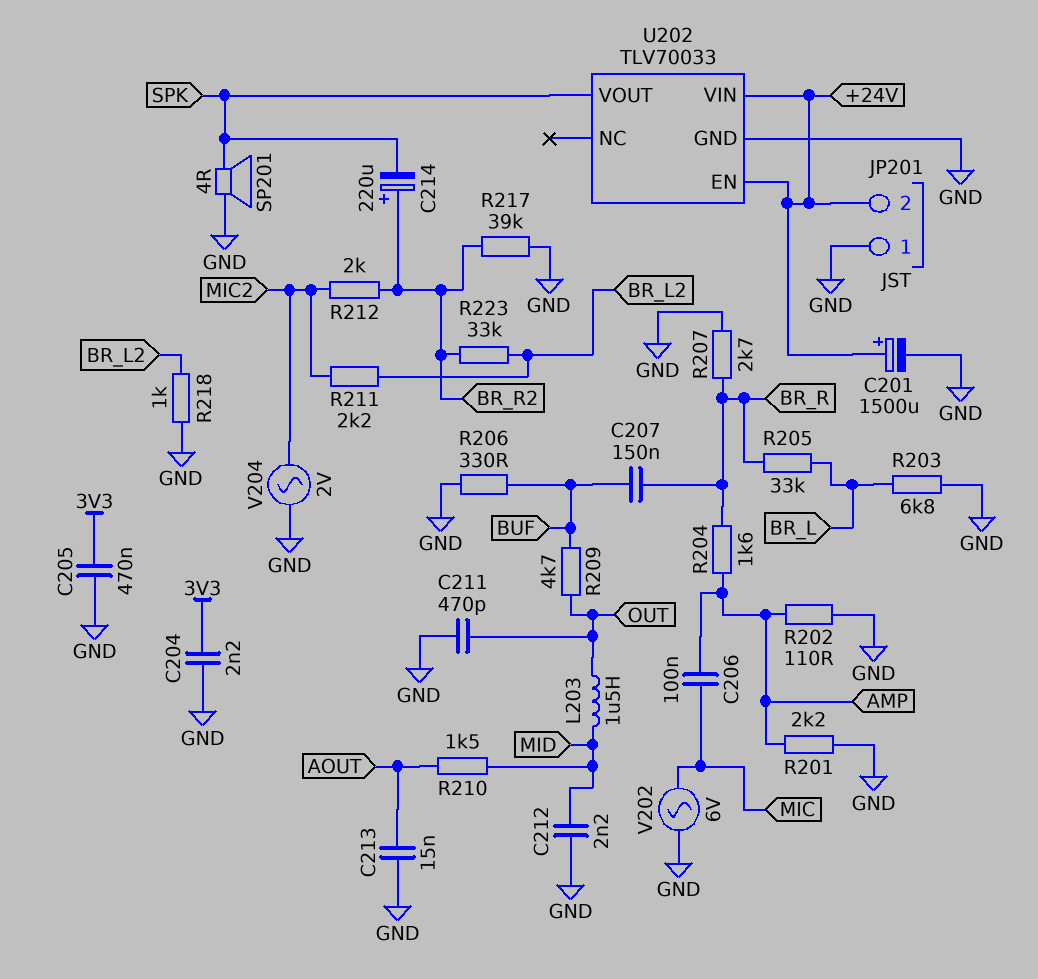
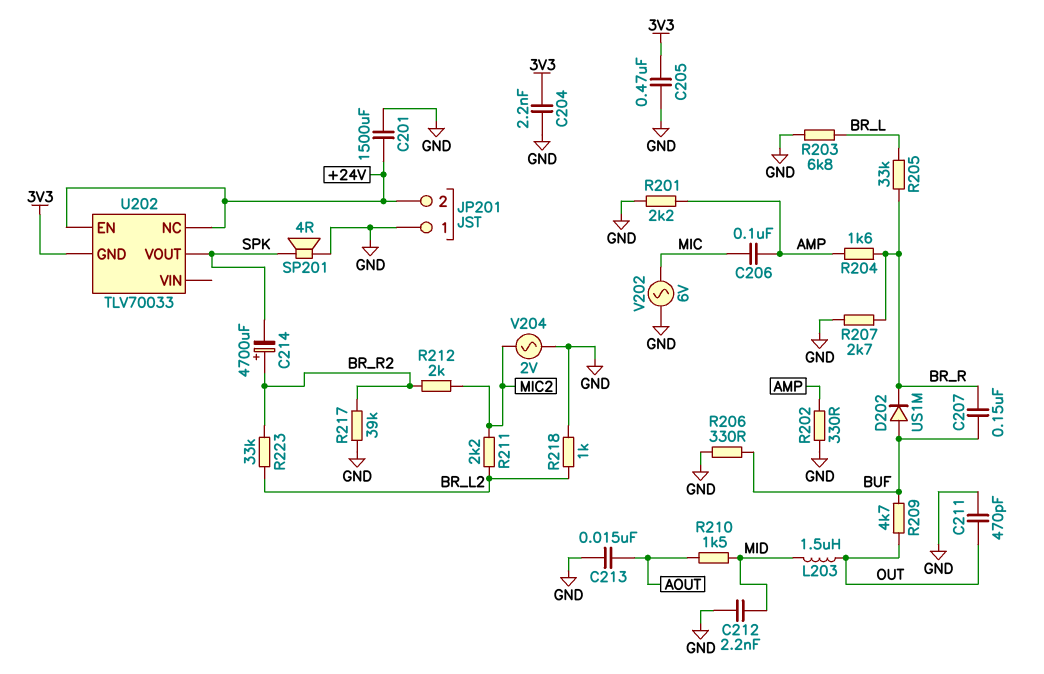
C201: 1500uF (plus +24V, minus GND) -> 1500uF (+24V, GND)
C214: 220uF (plus BR_R2, minus SPK) -> 4700uF (plus BR_R2, minus SPK)
D202: none -> diode US1M (A BUF, K BR_R)
R202: 110 (AMP, GND) -> 330 (AMP, GND)
U202 pin GND: GND -> 3V3
U202 pin NC: none -> +24V
U202 pin VIN: +24V -> none

